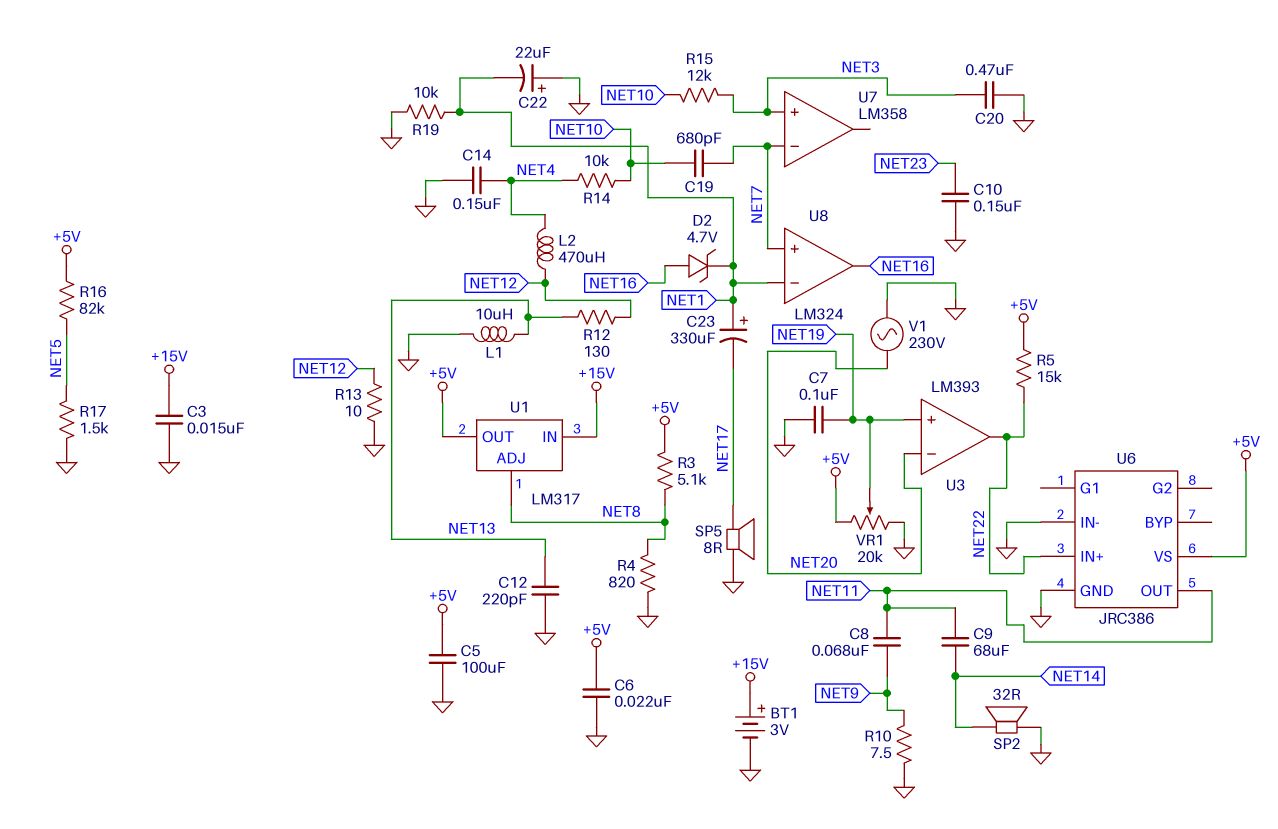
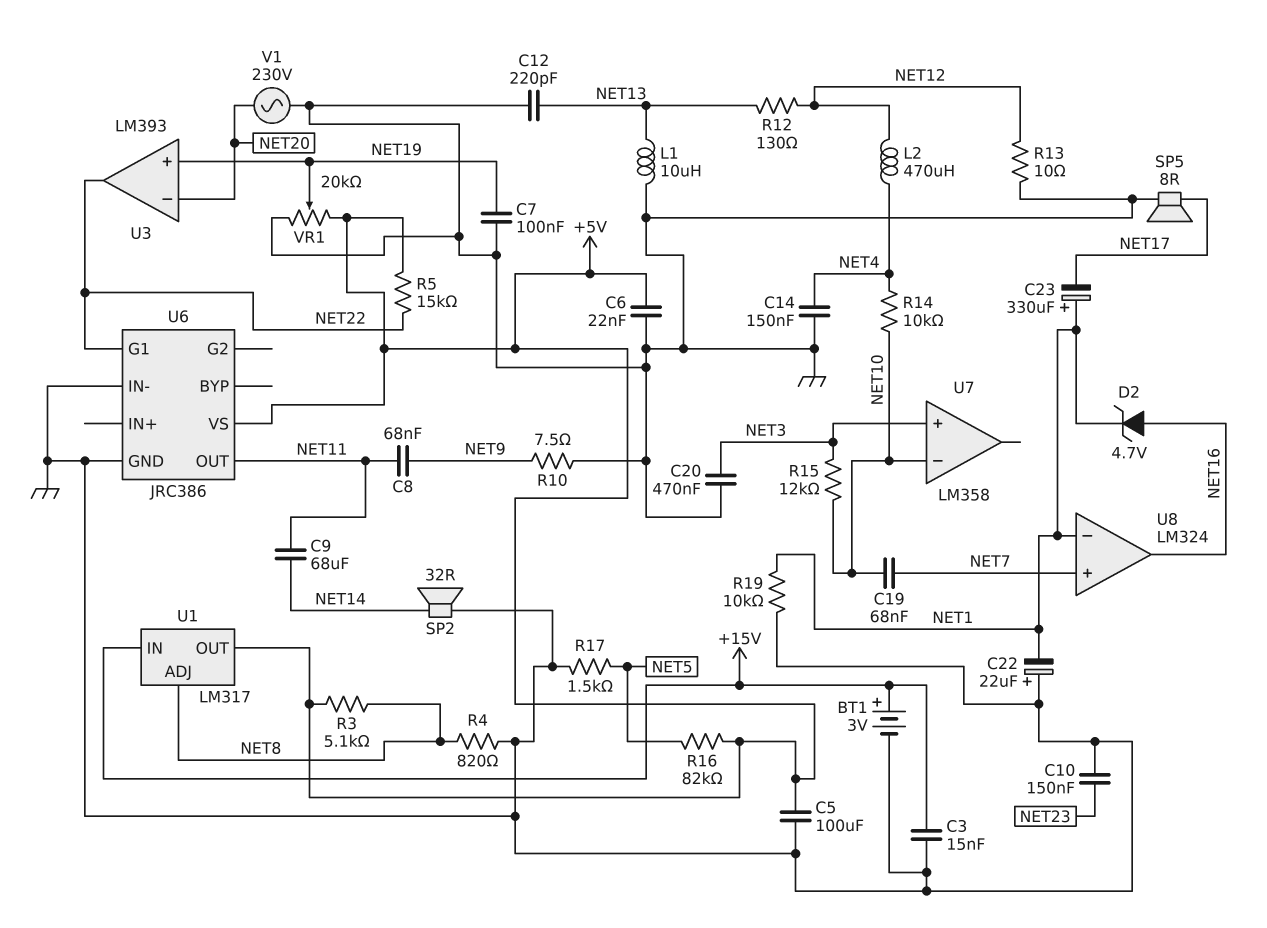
C19: 680pF (NET7, NET10) -> 68nF (NET7, NET10)
U6 pin G1: none -> NET22
U6 pin IN+: NET22 -> none
U7 pin in-: NET7 -> NET10

